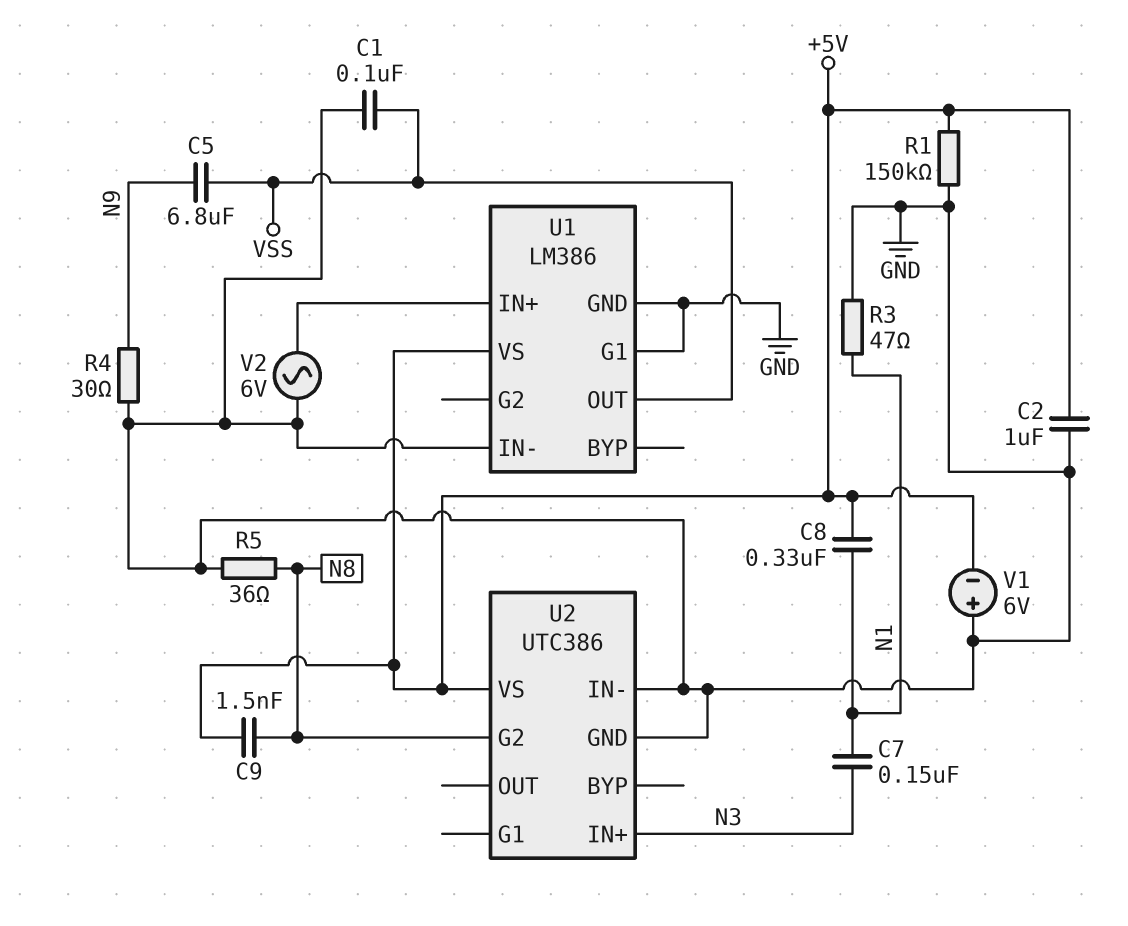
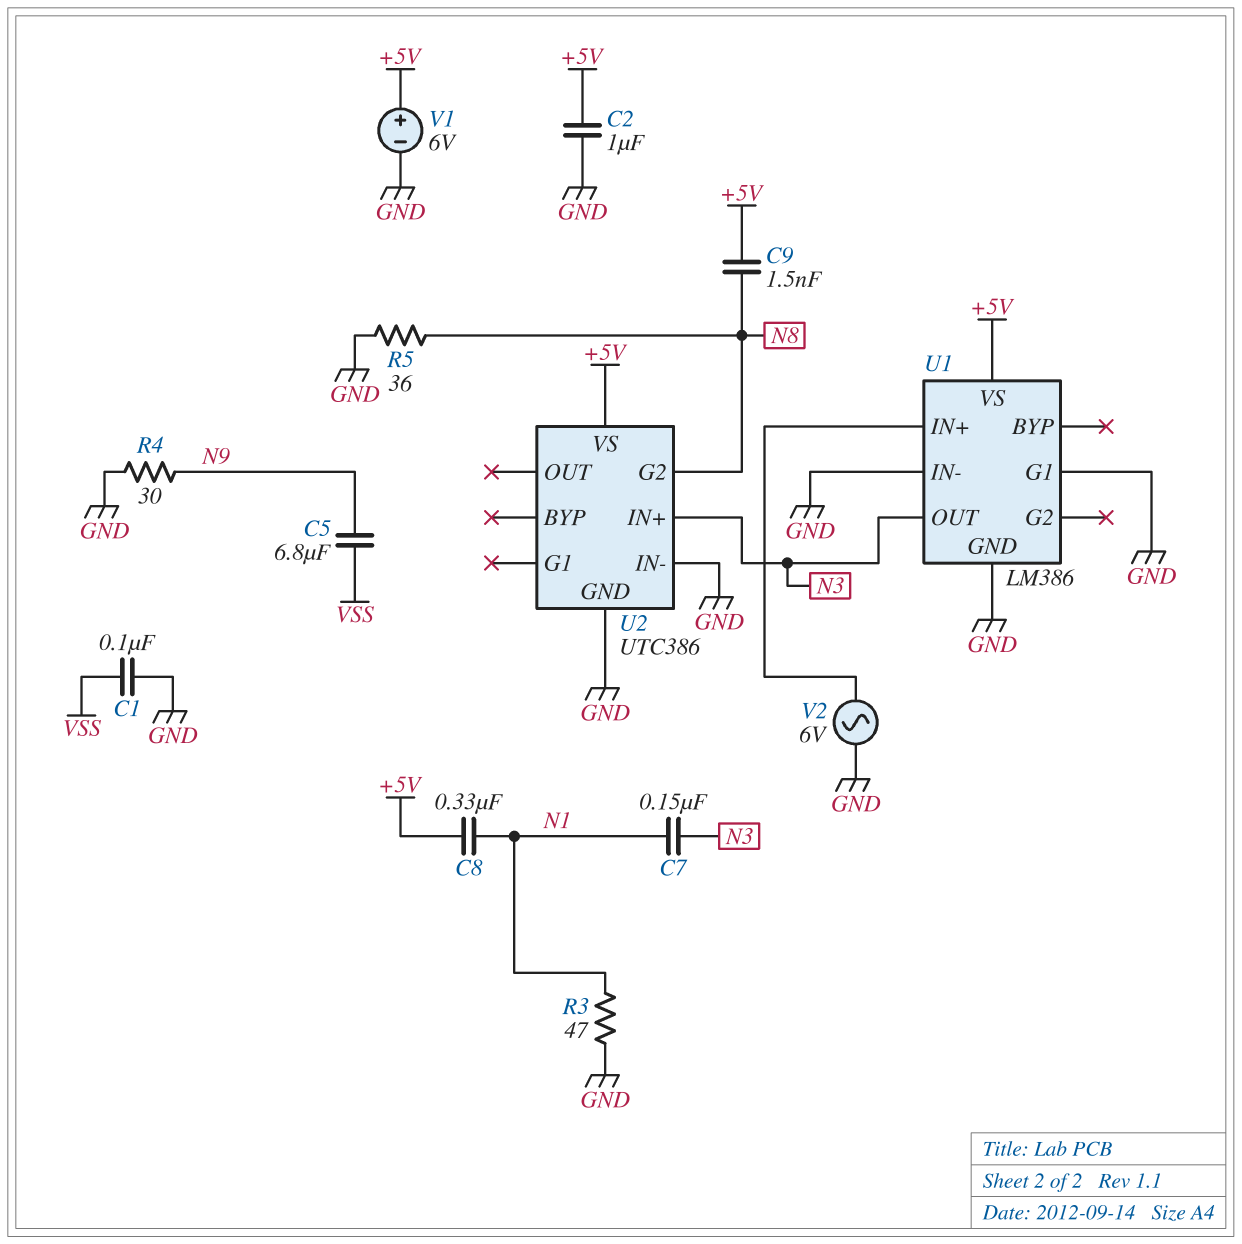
R1: 150k (+5V, GND) -> none
U1 pin OUT: VSS -> N3
V1: 6V (plus GND, minus +5V) -> 6V (plus +5V, minus GND)

